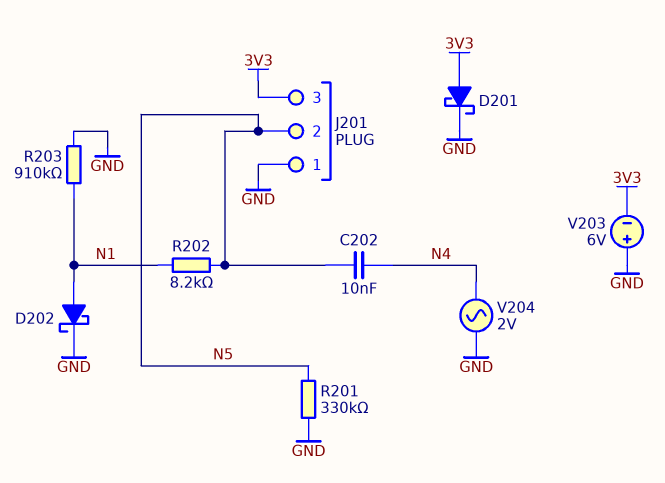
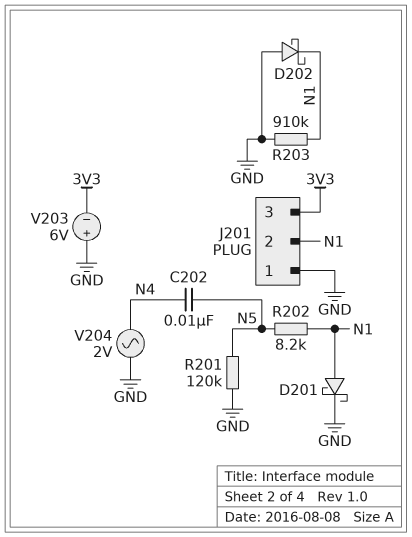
D201: schottky (A 3V3, K GND) -> schottky (A N1, K GND)
D202: schottky (A N1, K GND) -> schottky (A GND, K N1)
J201 pin 2: N5 -> N1
R201: 330k (GND, N5) -> 120k (GND, N5)

